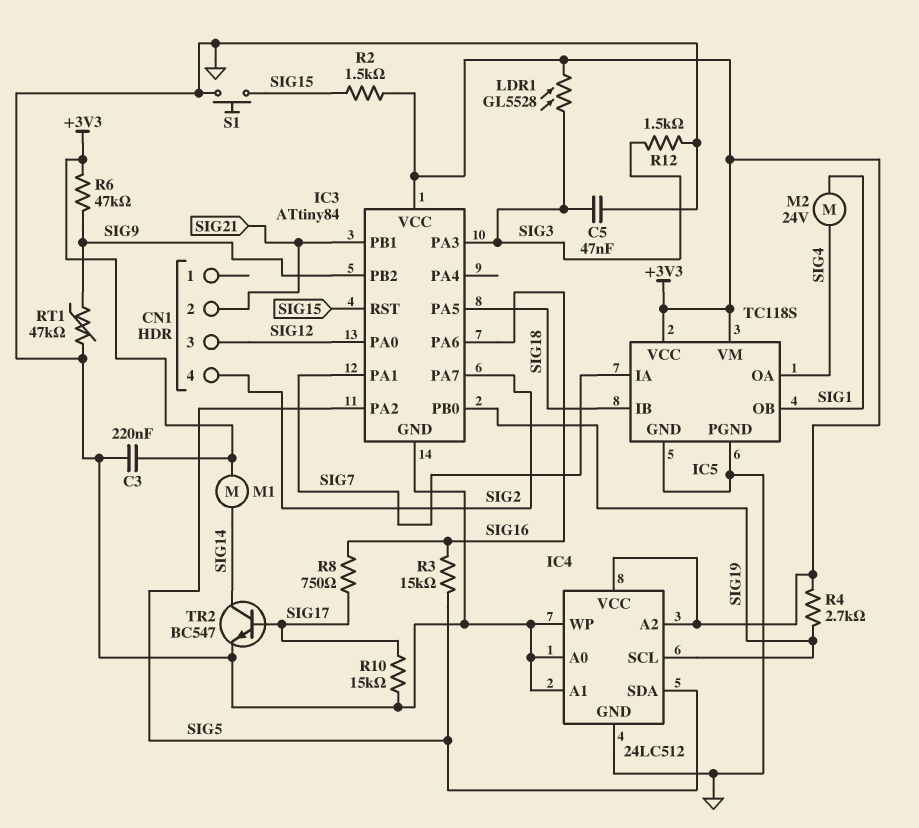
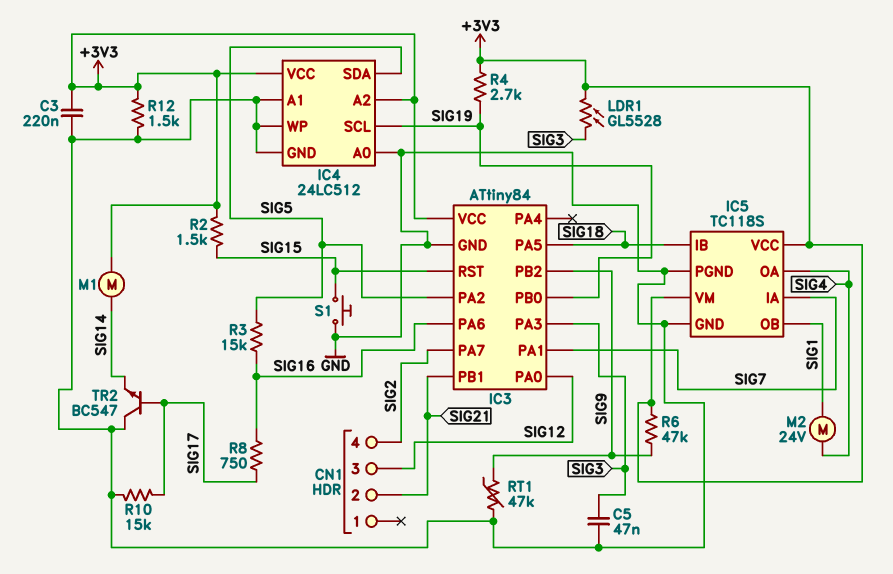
R12: 1.5k (GND, SIG3) -> 1.5k (+3V3, GND)
TR2: NPN BC547 (B SIG17, C SIG14, E GND) -> NPN BC547 (B SIG17, C GND, E SIG14)

